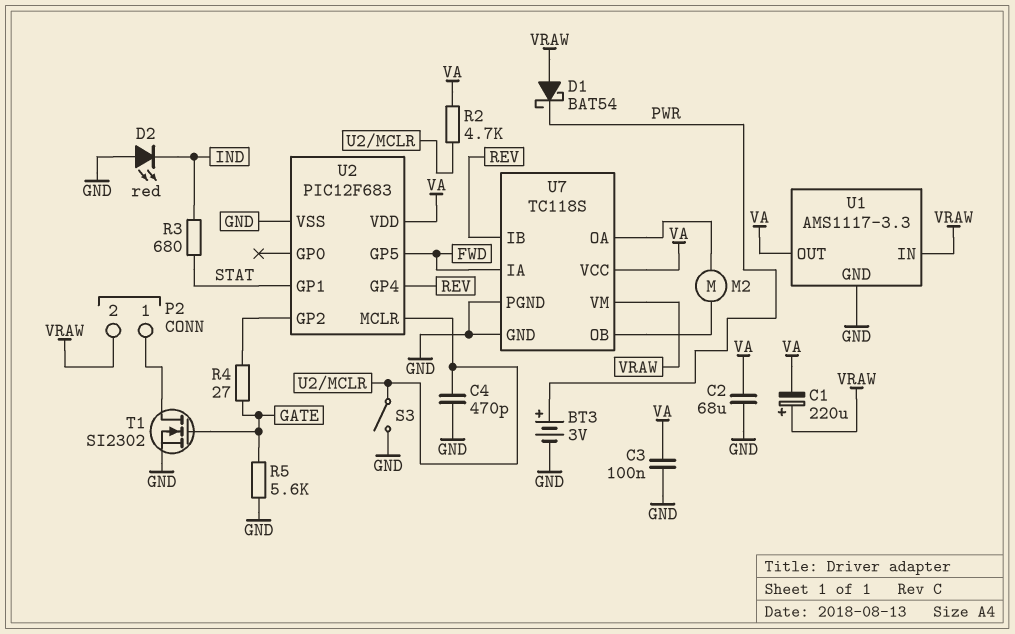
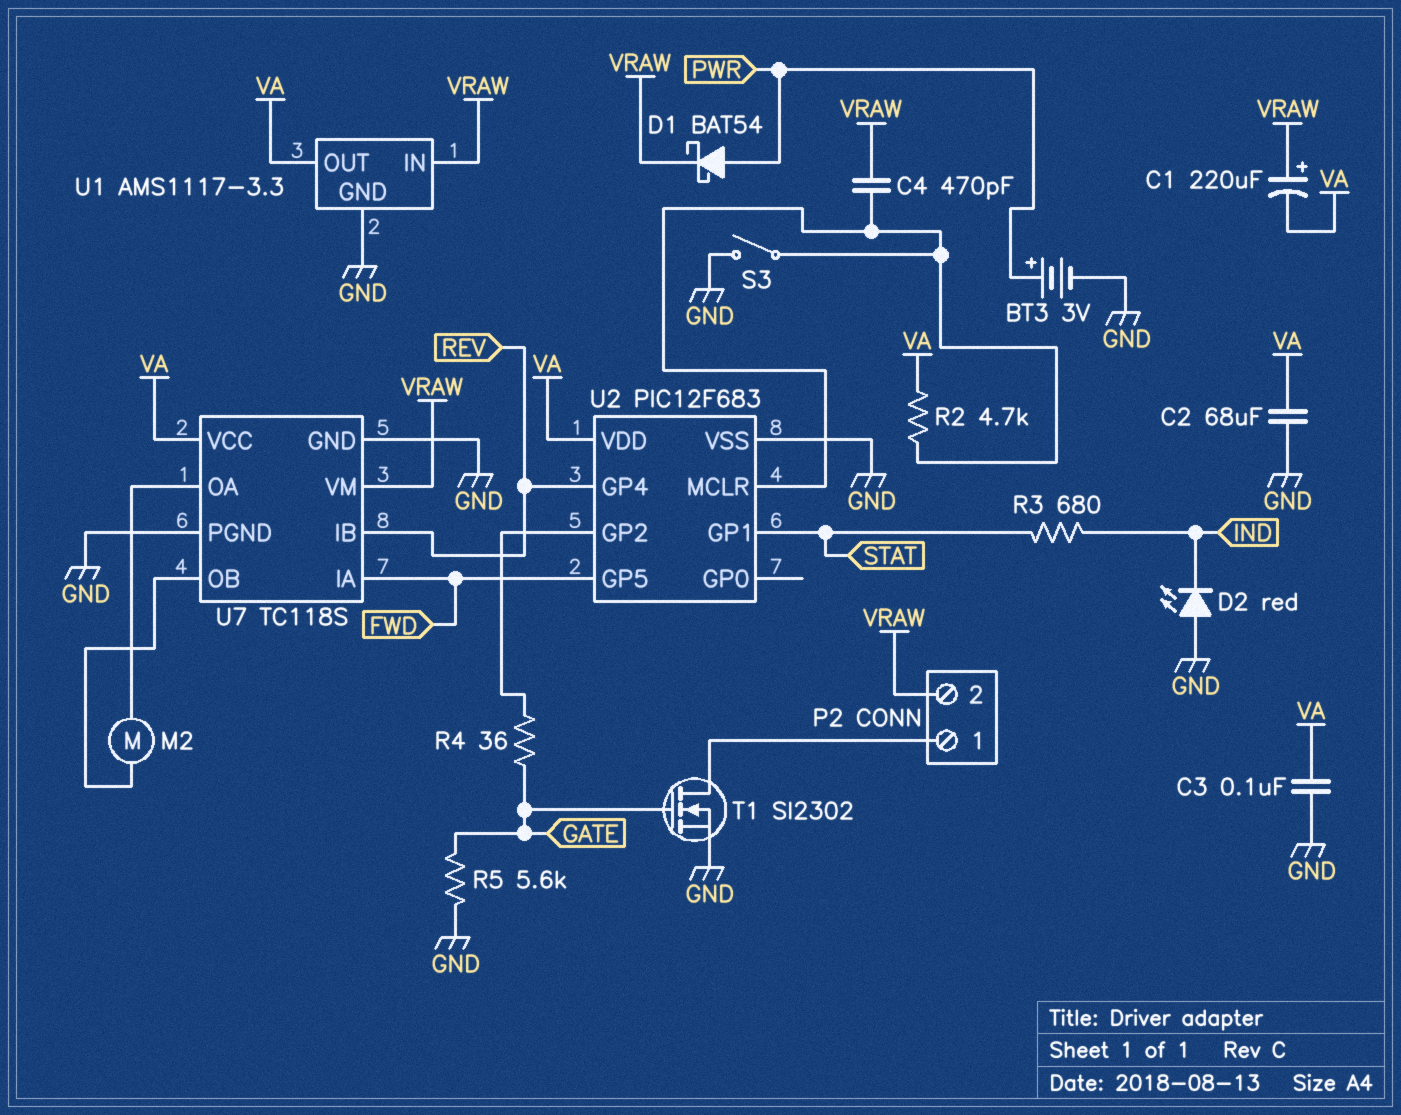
C4: 470pF (GND, U2/MCLR) -> 470pF (U2/MCLR, VRAW)
D1: schottky BAT54 (A VRAW, K PWR) -> schottky BAT54 (A PWR, K VRAW)
R4: 27 (GATE, U2/GP2) -> 36 (GATE, U2/GP2)

